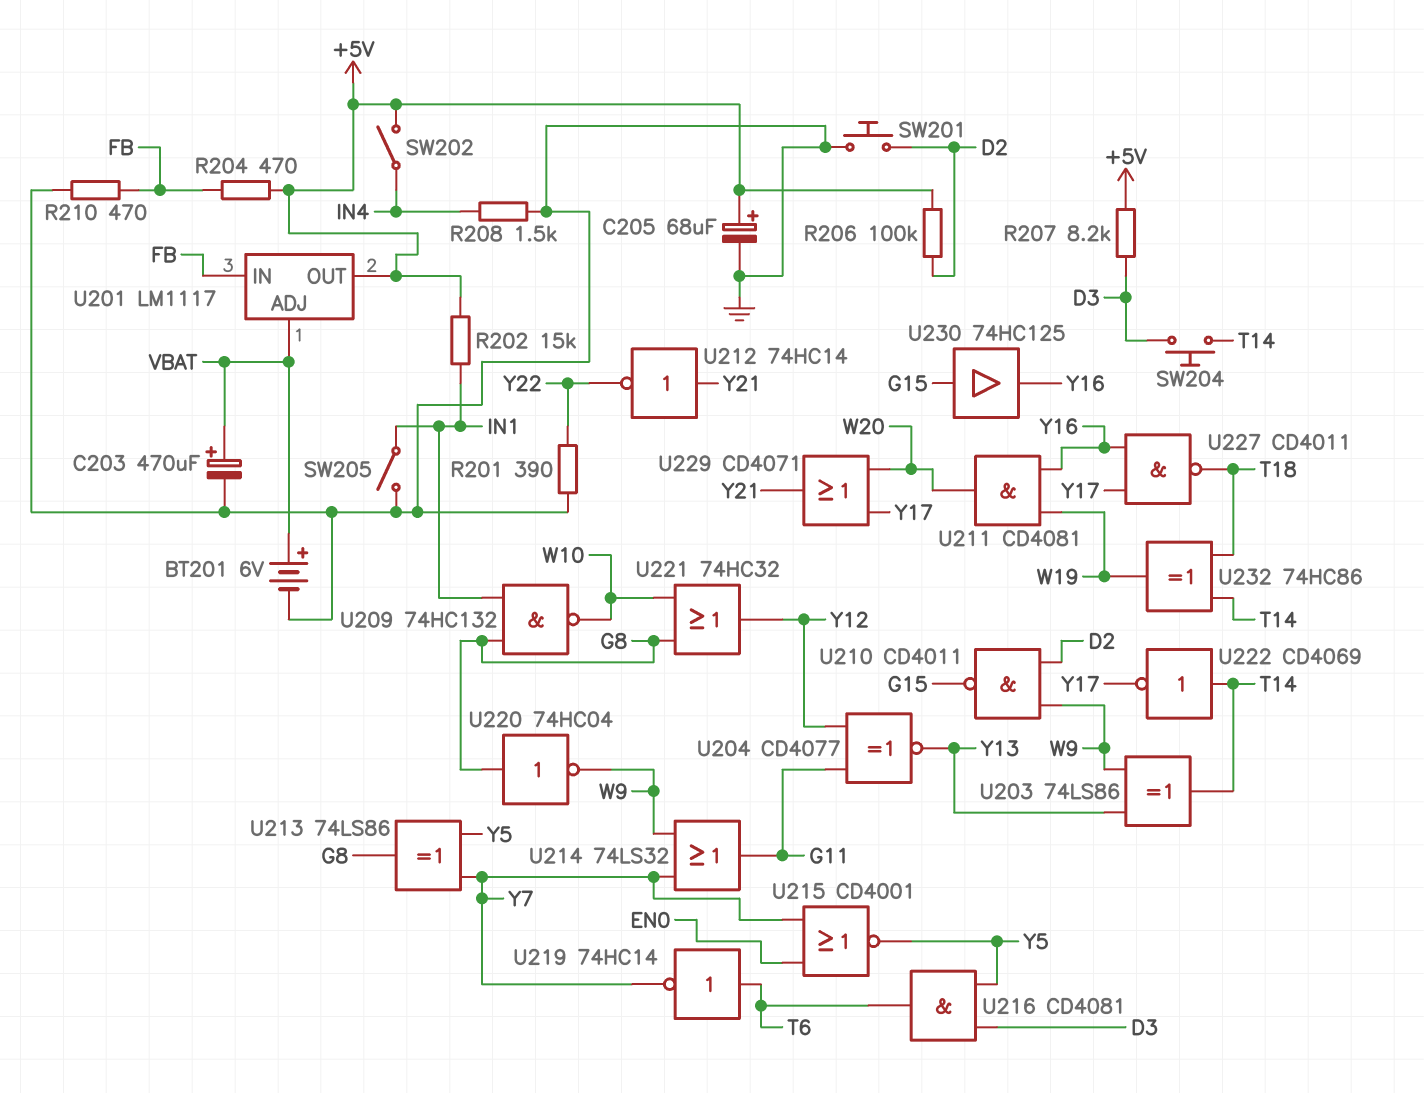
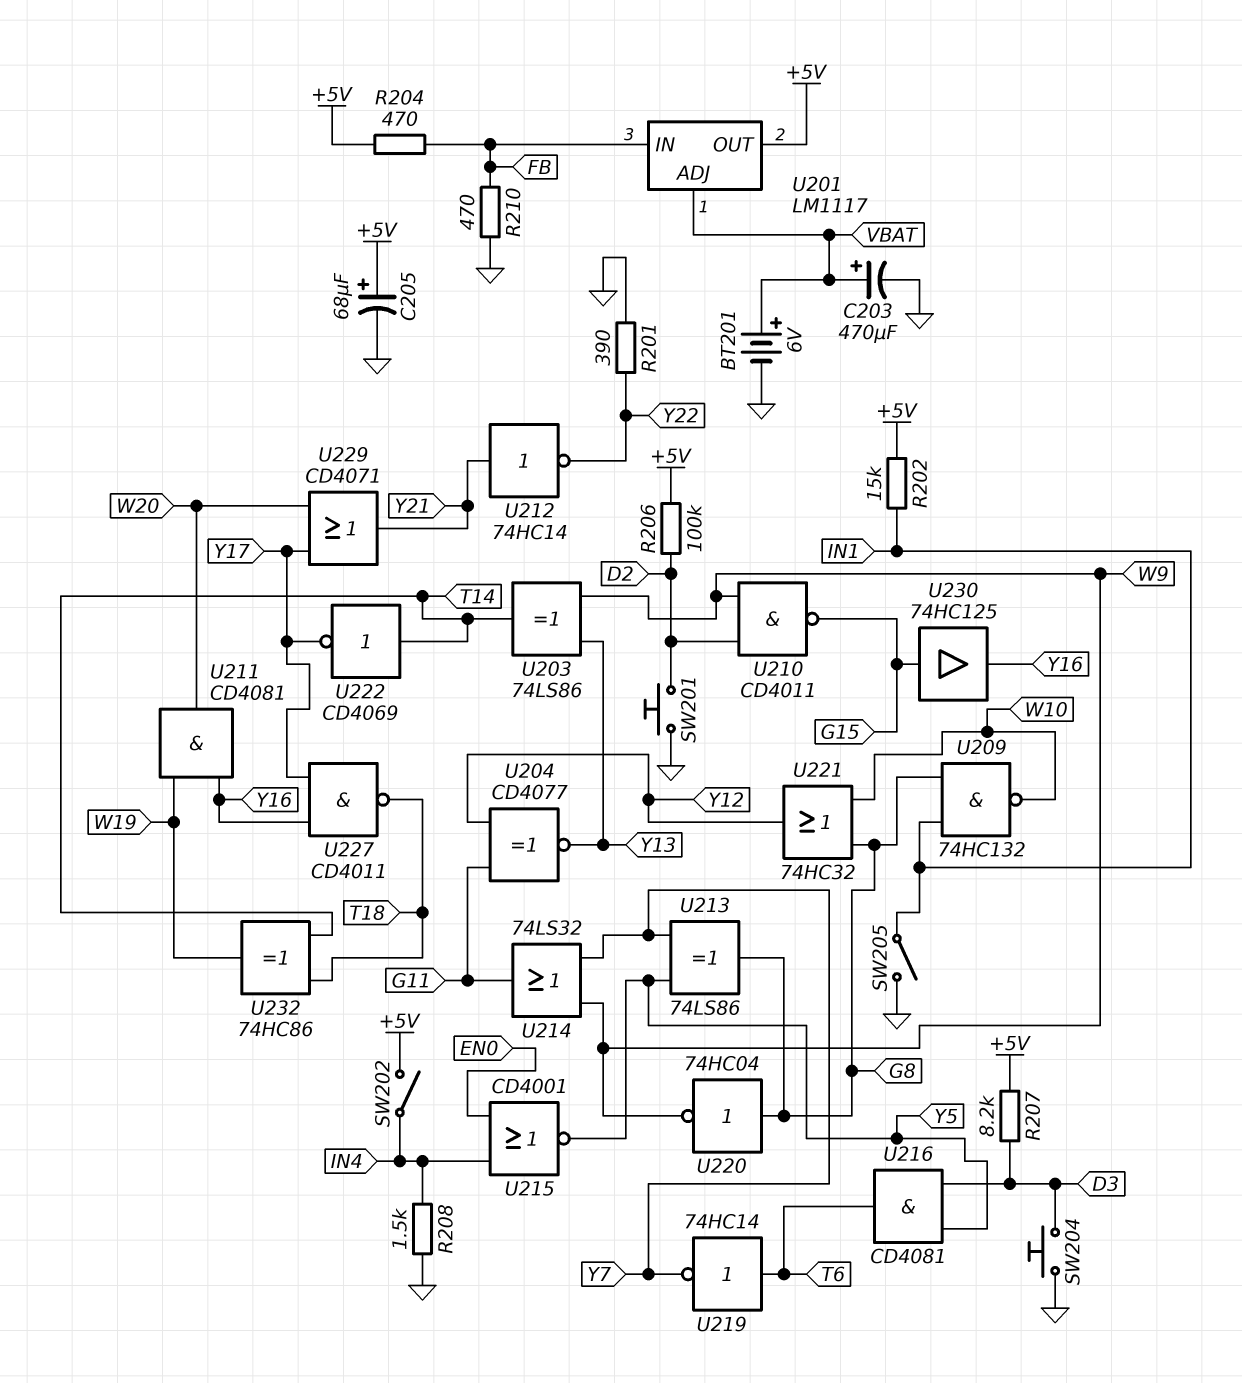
SW204: button (D3, T14) -> button (D3, GND)
U215: NOR CD4001 (in EN0, in Y7, out Y5) -> NOR CD4001 (in EN0, in IN4, out Y5)

